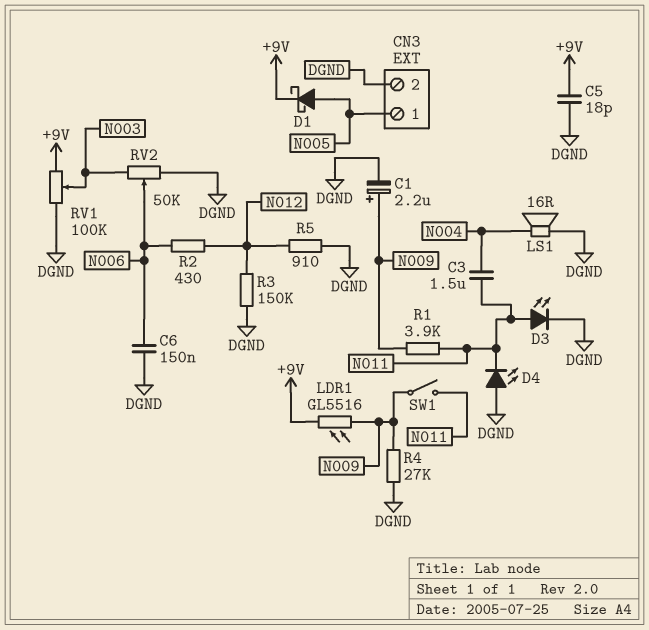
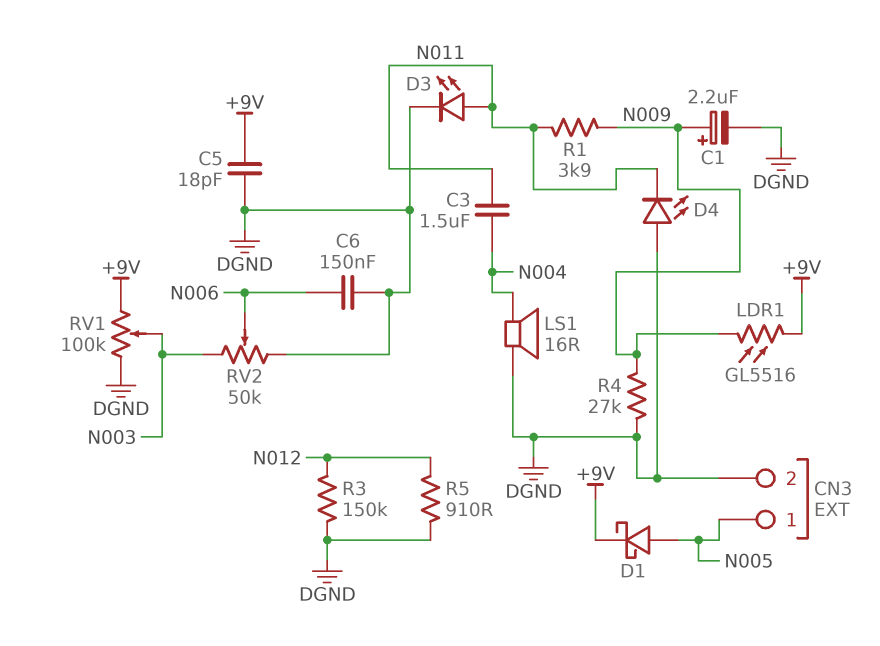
R2: 430 (N006, N012) -> none
SW1: switch (N009, N011) -> none

